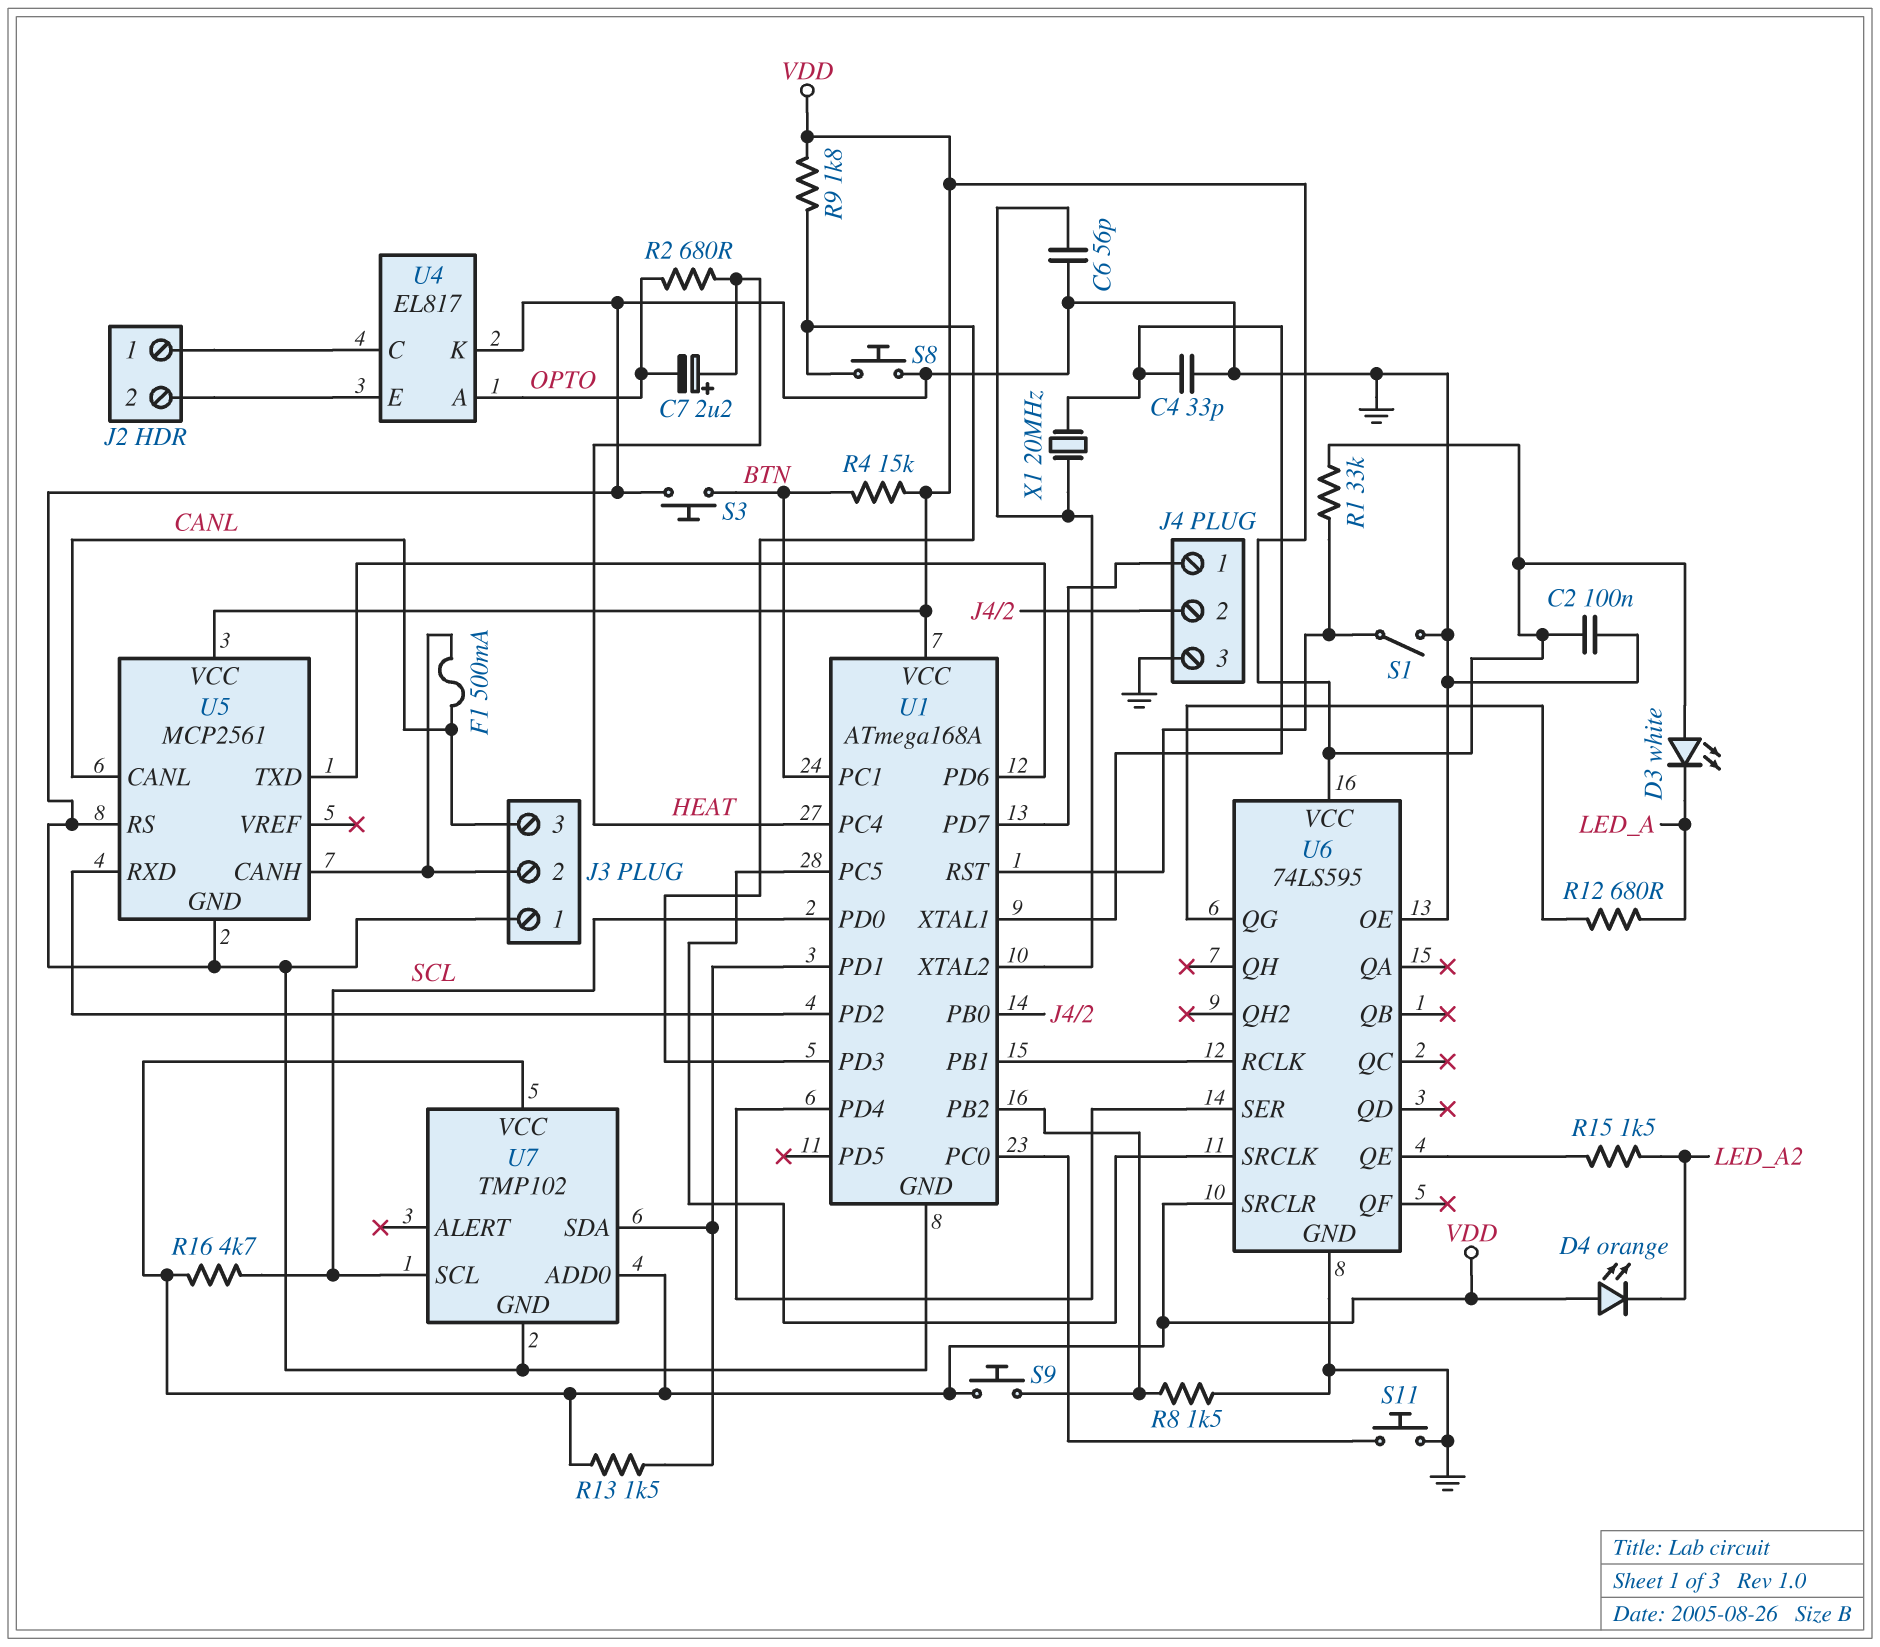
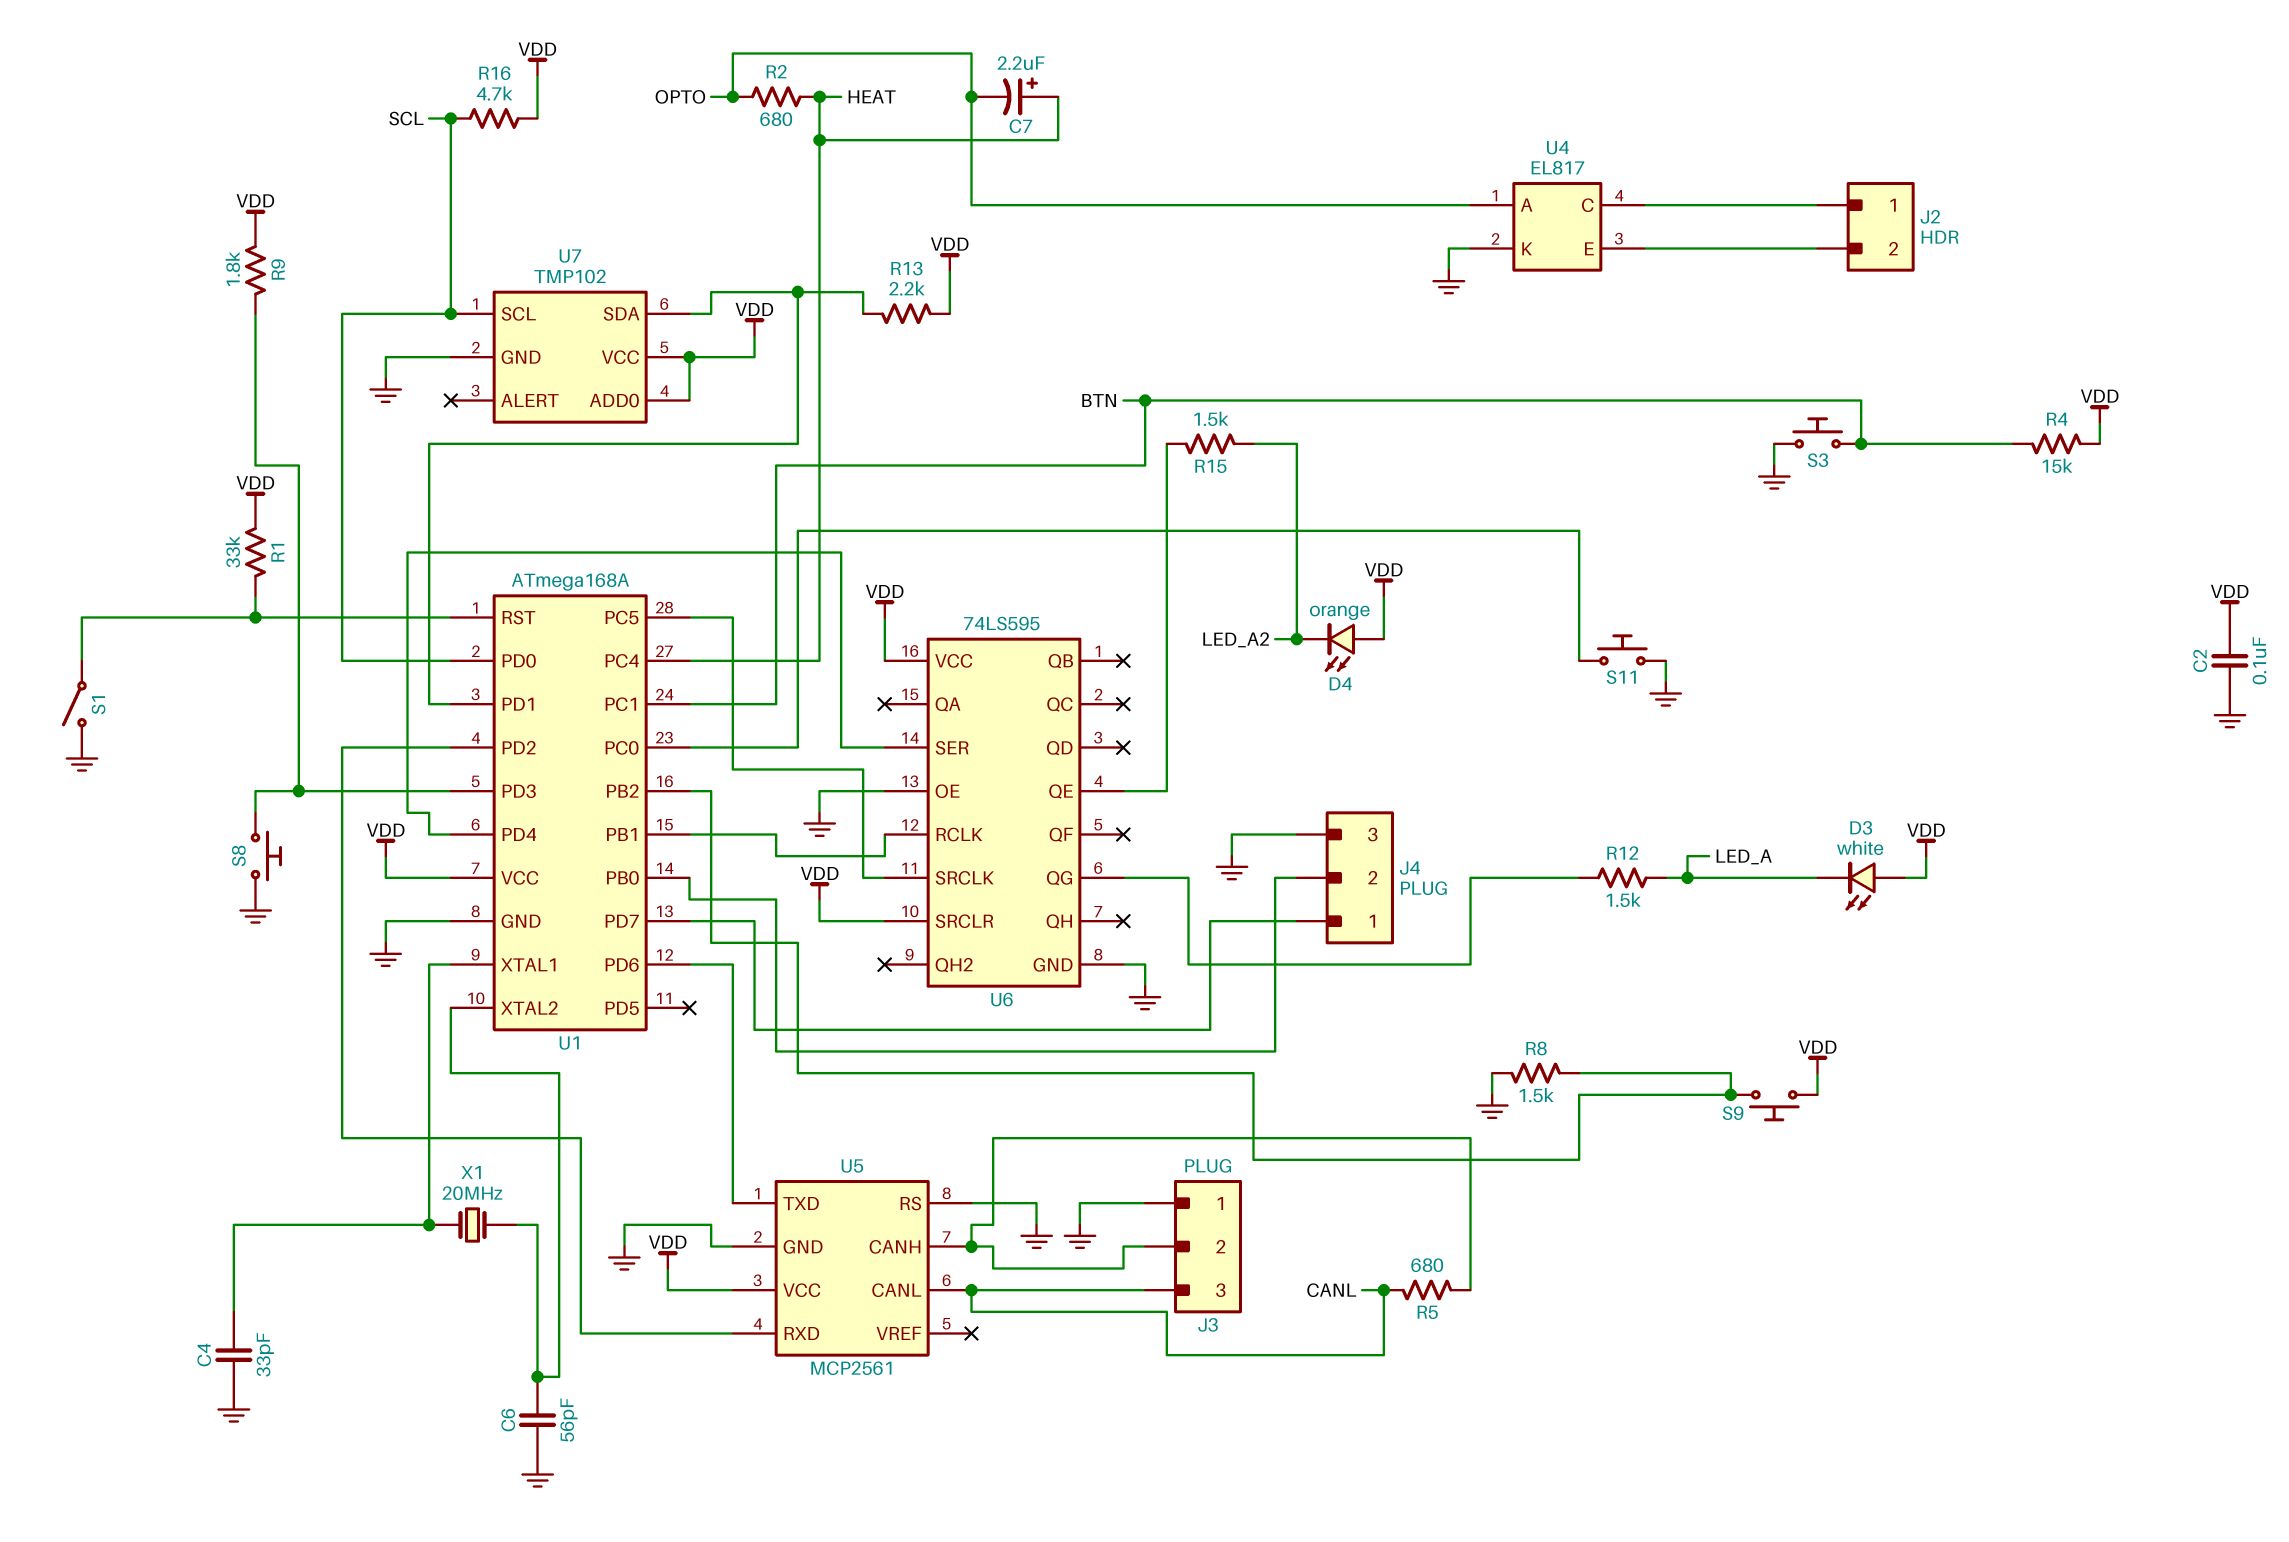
F1: 500mA (CANL, J3/2) -> none
R5: none -> 680 (CANL, J3/2)
R12: 680 (LED_A, U6/QG) -> 1.5k (LED_A, U6/QG)
R13: 1.5k (U1/PD1, VDD) -> 2.2k (U1/PD1, VDD)

